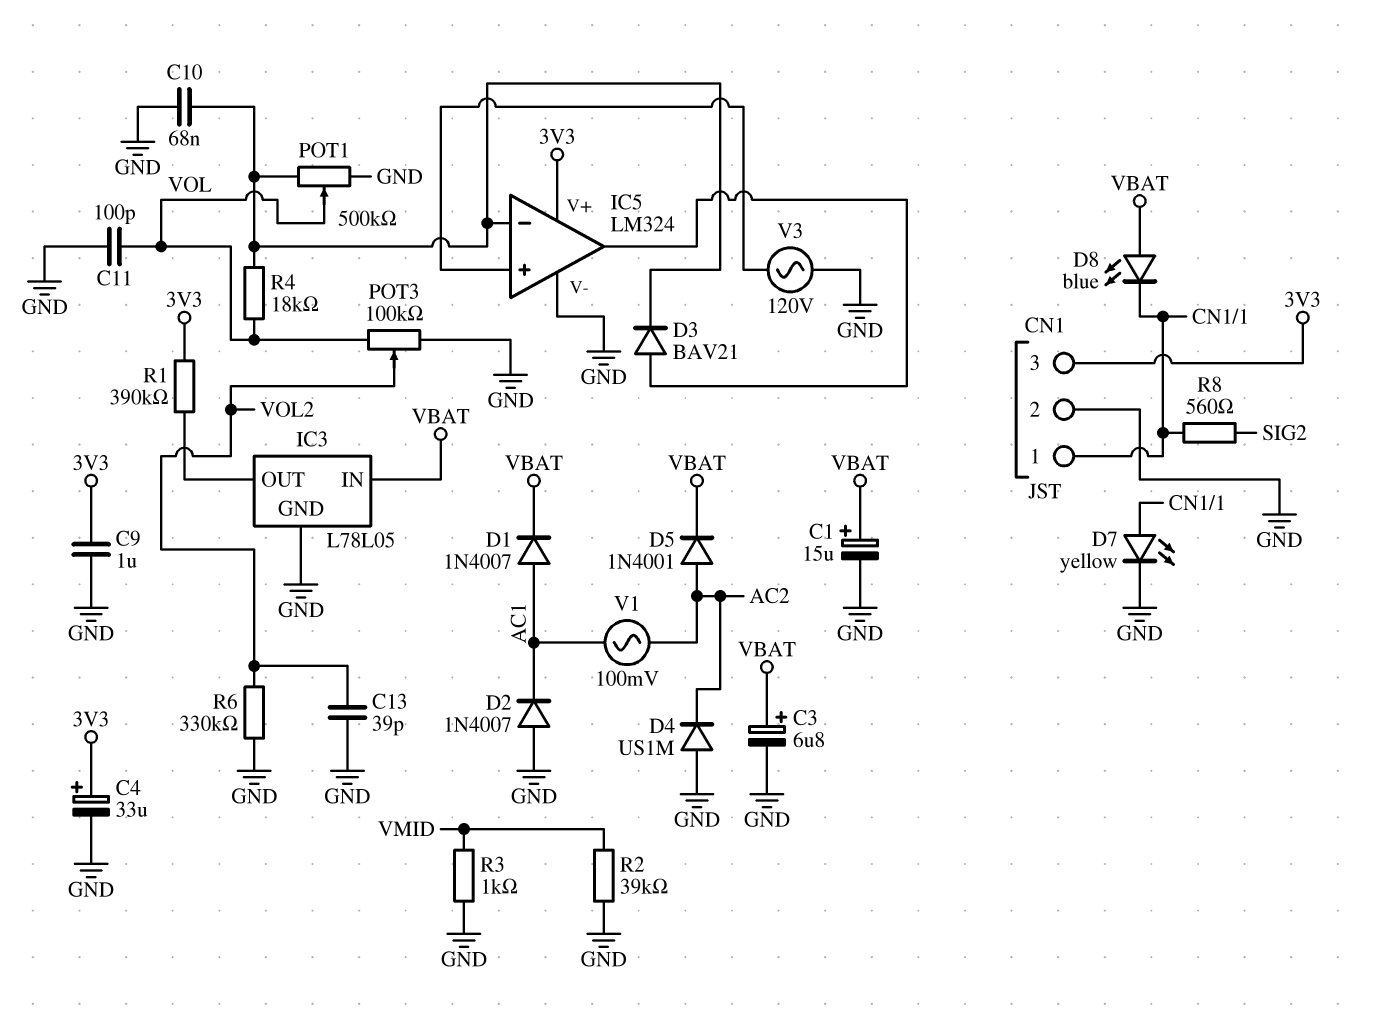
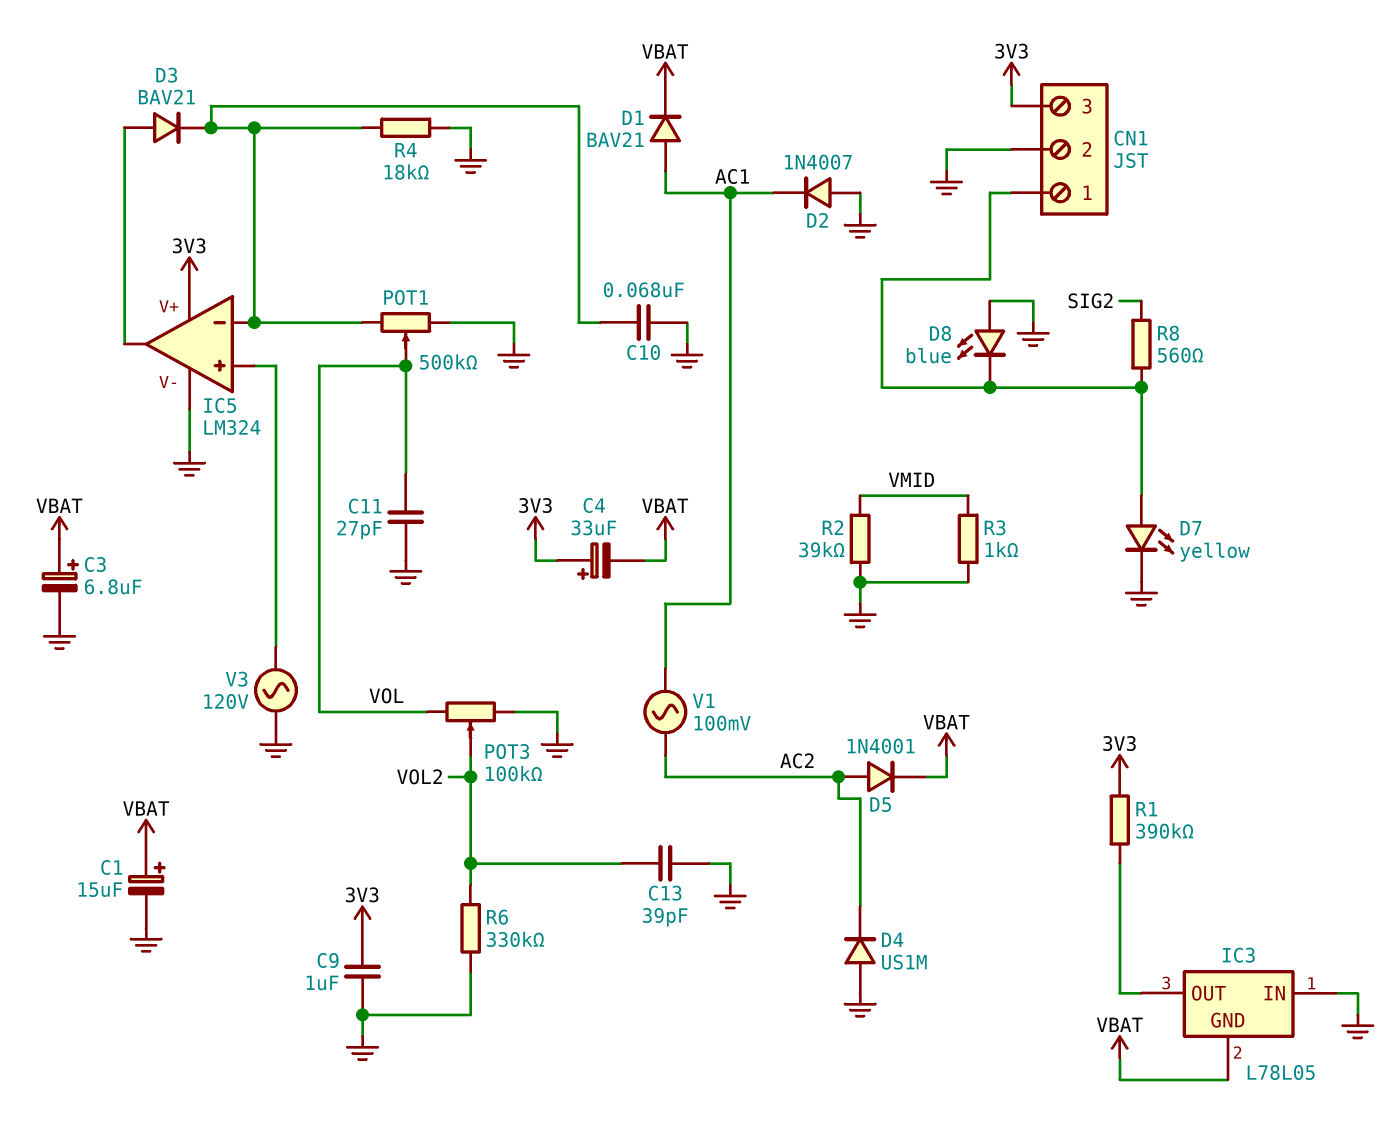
C4: 33uF (plus 3V3, minus GND) -> 33uF (plus 3V3, minus VBAT)
C11: 100pF (GND, VOL) -> 27pF (GND, VOL)
D1: diode 1N4007 (A AC1, K VBAT) -> diode BAV21 (A AC1, K VBAT)
D8: LED blue (A VBAT, K CN1/1) -> LED blue (A GND, K CN1/1)
IC3 pin GND: GND -> VBAT
IC3 pin IN: VBAT -> GND
R4: 18k (IC5/in-, VOL) -> 18k (GND, IC5/in-)

